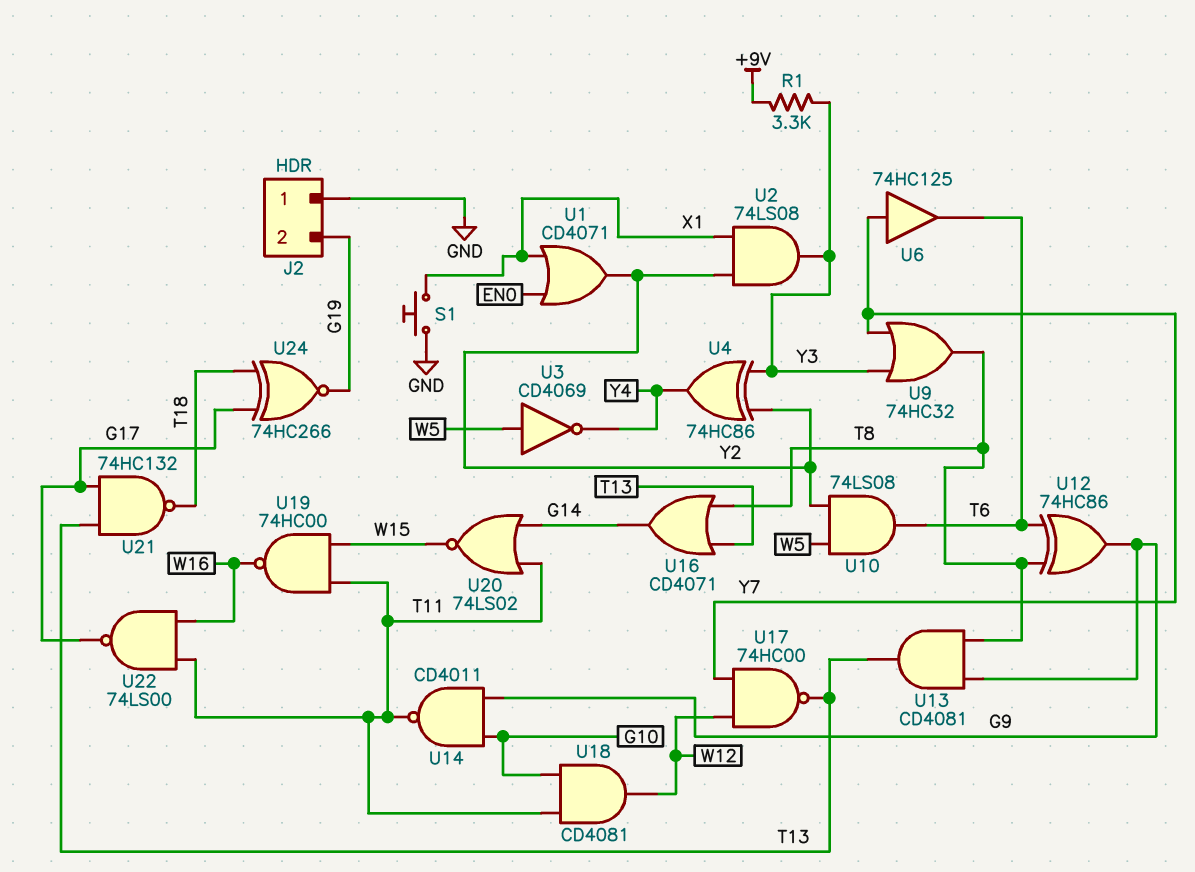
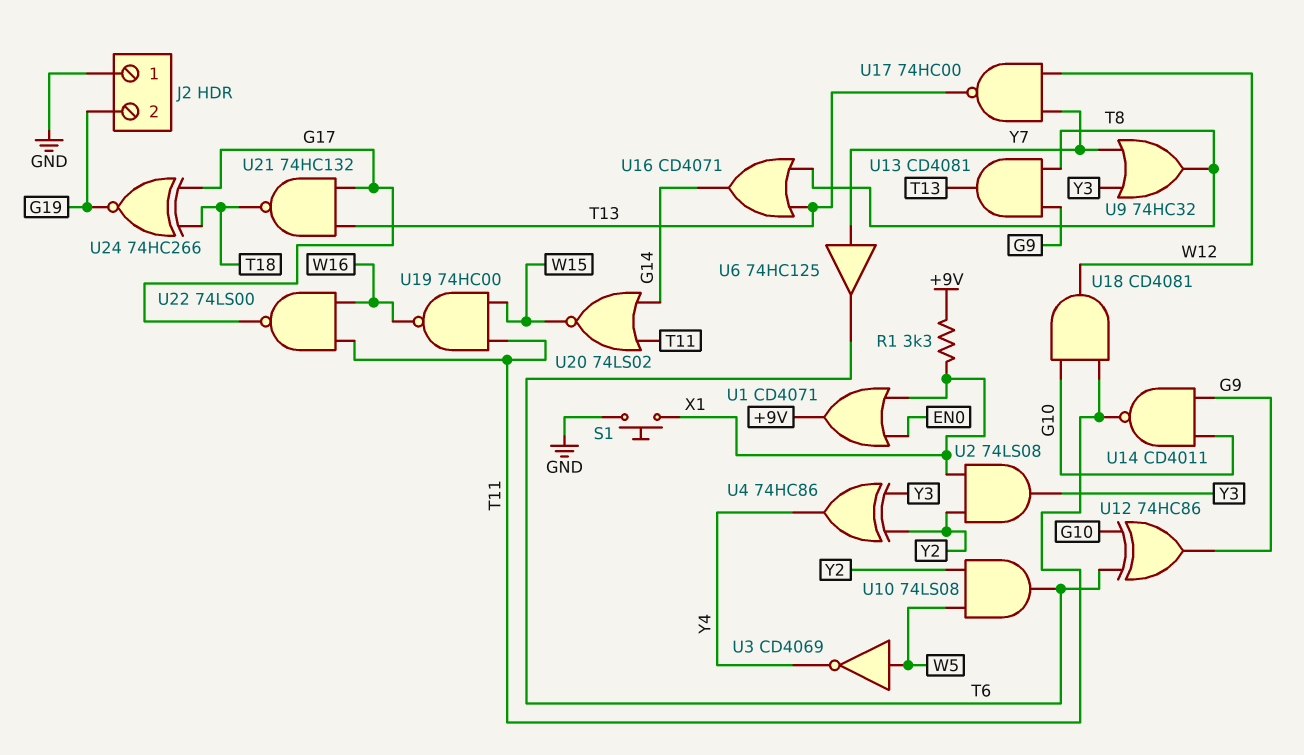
R1: 3.3k (+9V, Y3) -> 3.3k (+9V, X1)
U1: OR CD4071 (in EN0, in X1, out Y2) -> OR CD4071 (in EN0, in X1, out +9V)
U12: XOR 74HC86 (in T6, in T8, out G9) -> XOR 74HC86 (in G10, in T6, out G9)

